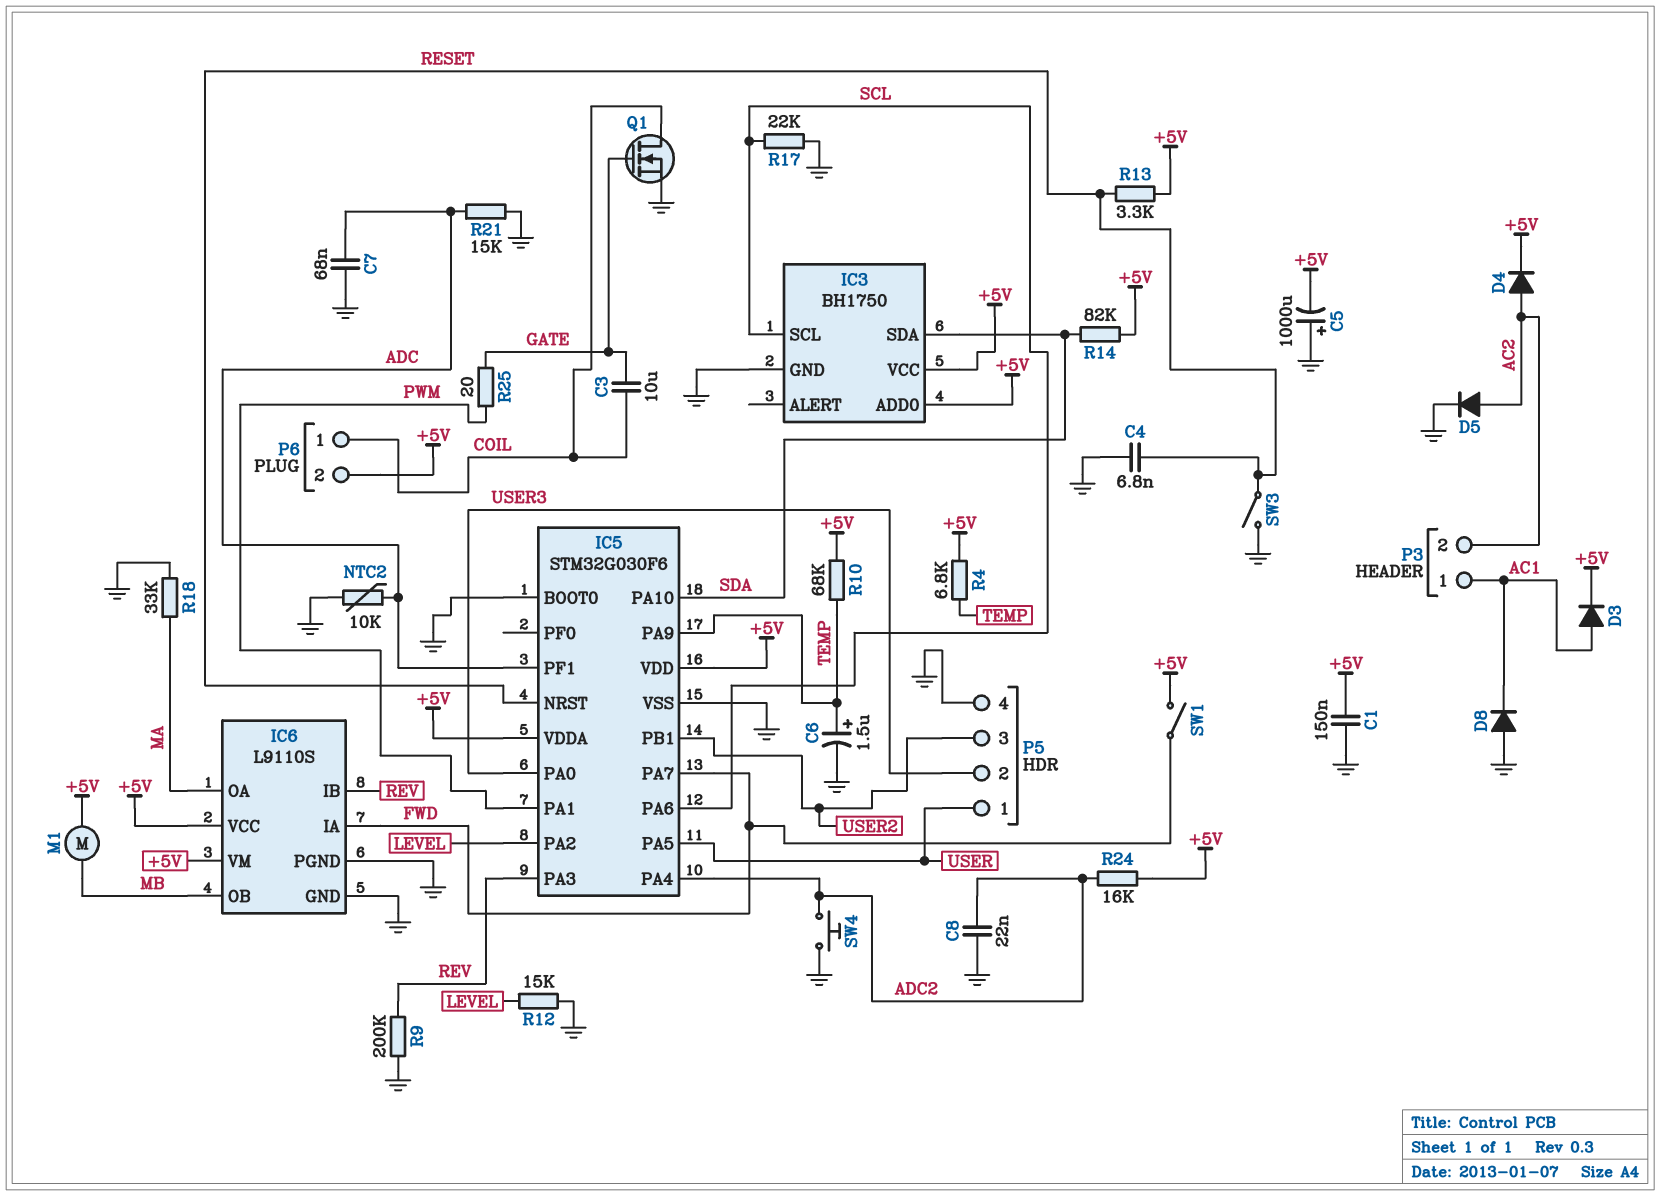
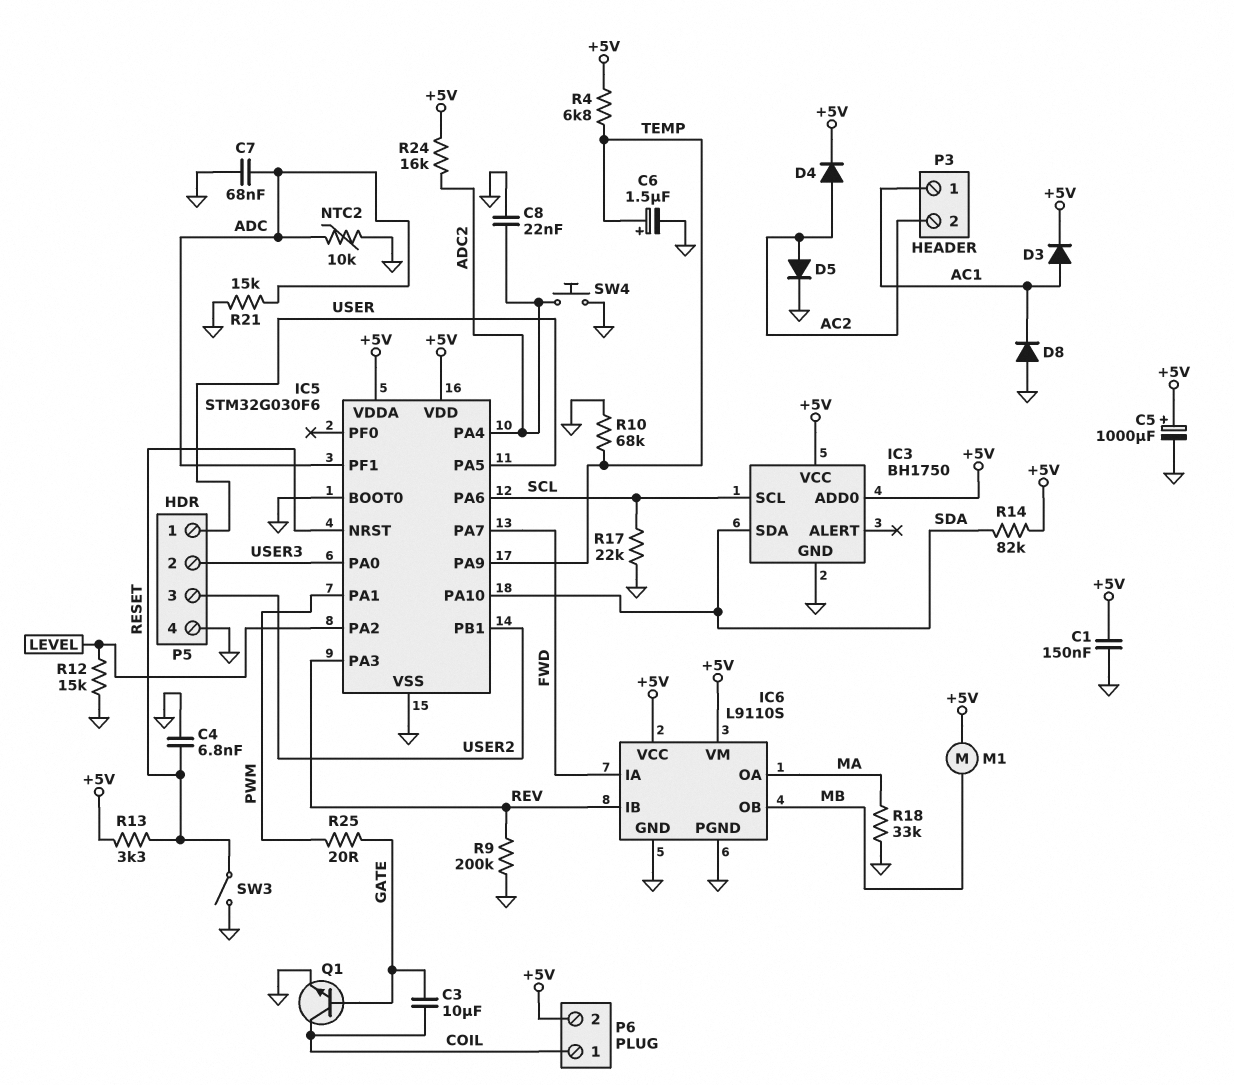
C5: 1000uF (plus GND, minus +5V) -> 1000uF (plus +5V, minus GND)
Q1: NMOS (G GATE, D COIL, S GND) -> NPN (B GATE, C COIL, E GND)
R10: 68k (+5V, TEMP) -> 68k (GND, TEMP)
SW1: switch (+5V, FWD) -> none

